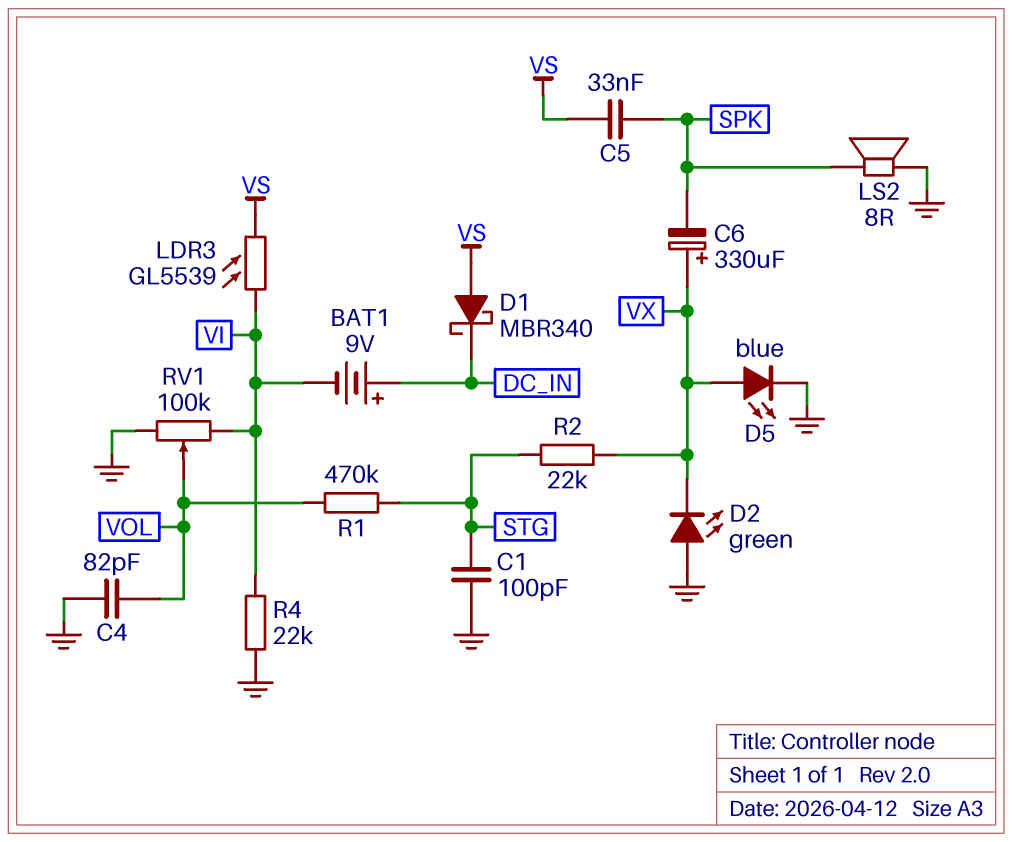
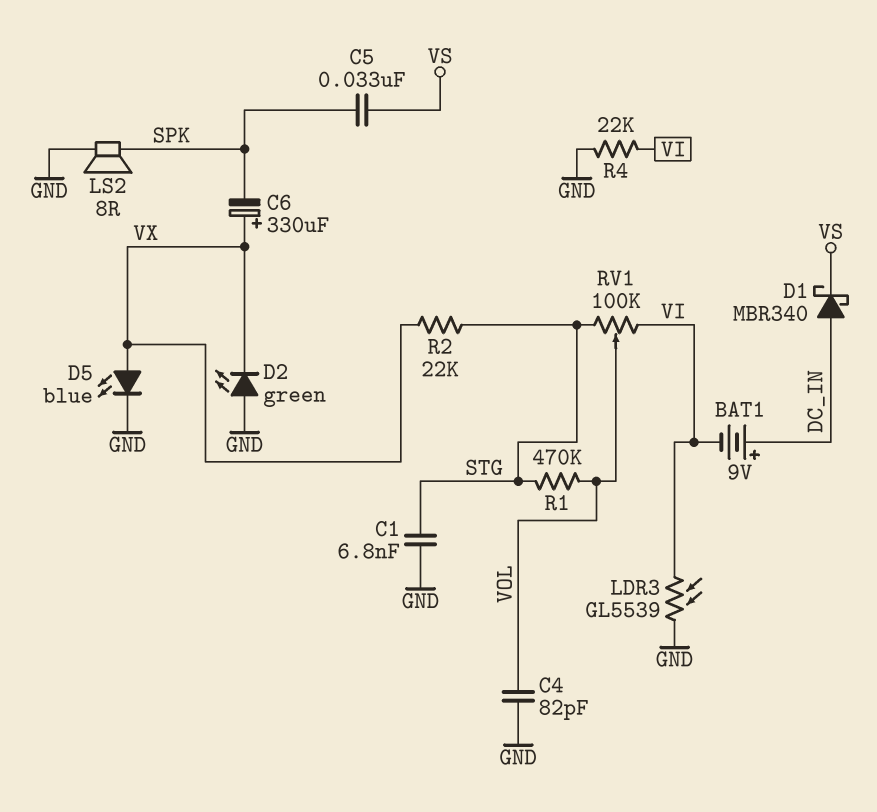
C1: 100pF (GND, STG) -> 6.8nF (GND, STG)
D1: schottky MBR340 (A VS, K DC_IN) -> schottky MBR340 (A DC_IN, K VS)
LDR3: GL5539 (VI, VS) -> GL5539 (GND, VI)
RV1: 100k (GND, VI, wiper VOL) -> 100k (STG, VI, wiper VOL)

